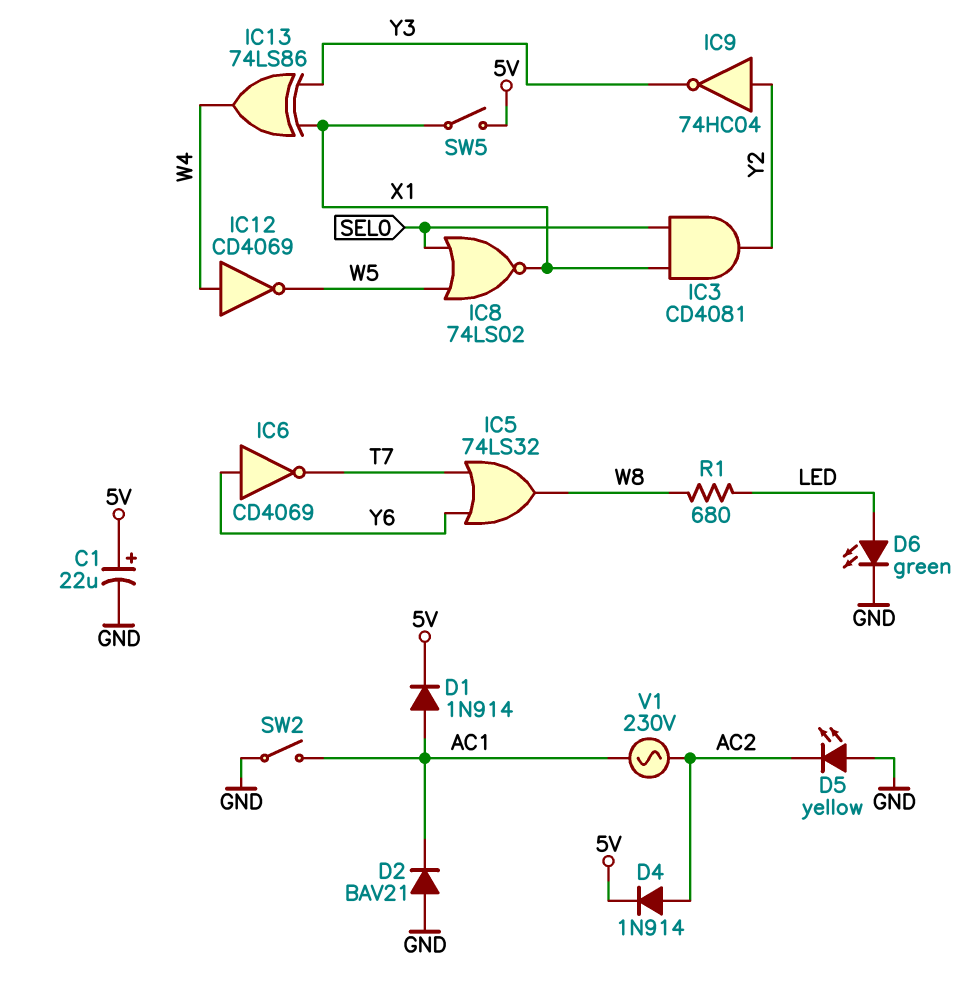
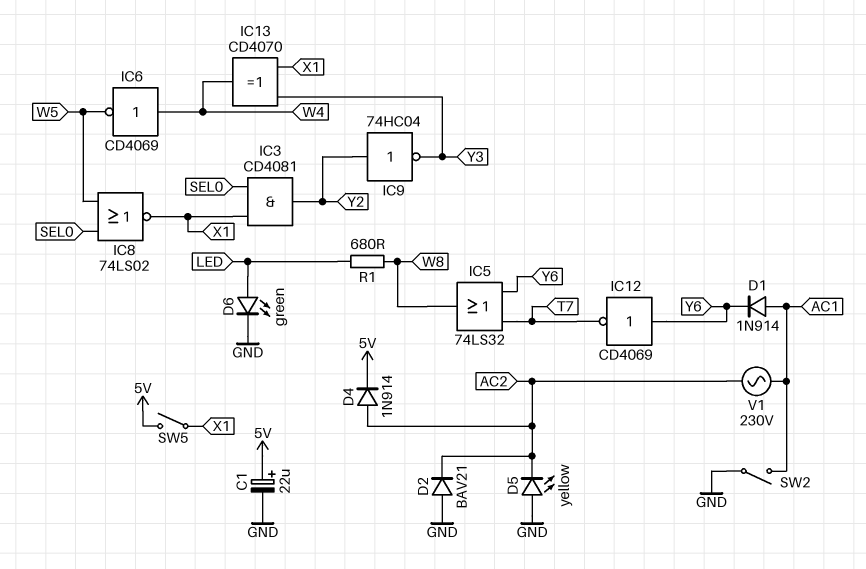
D1: diode 1N914 (A AC1, K 5V) -> diode 1N914 (A AC1, K Y6)
D2: diode BAV21 (A GND, K AC1) -> diode BAV21 (A GND, K AC2)
IC6: NOT CD4069 (in Y6, out T7) -> NOT CD4069 (in W4, out W5)
IC12: NOT CD4069 (in W4, out W5) -> NOT CD4069 (in Y6, out T7)
IC13: XOR 74LS86 (in X1, in Y3, out W4) -> XOR CD4070 (in X1, in Y3, out W4)

